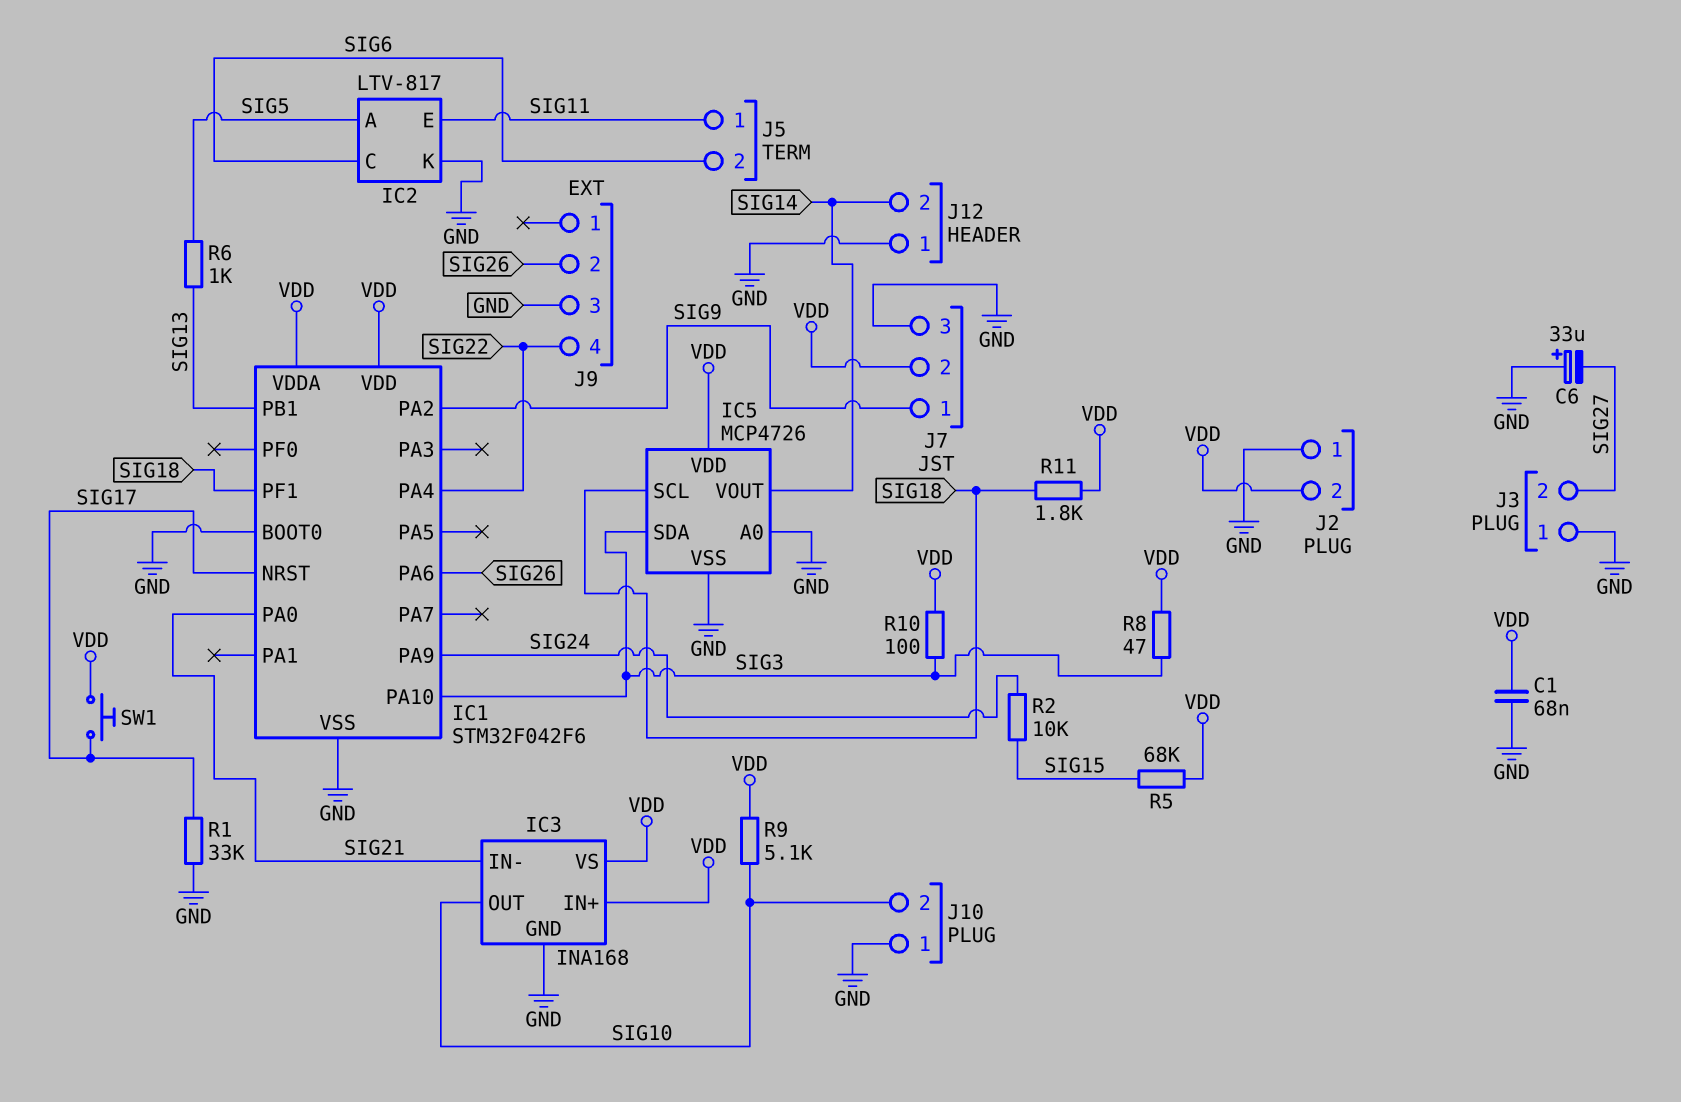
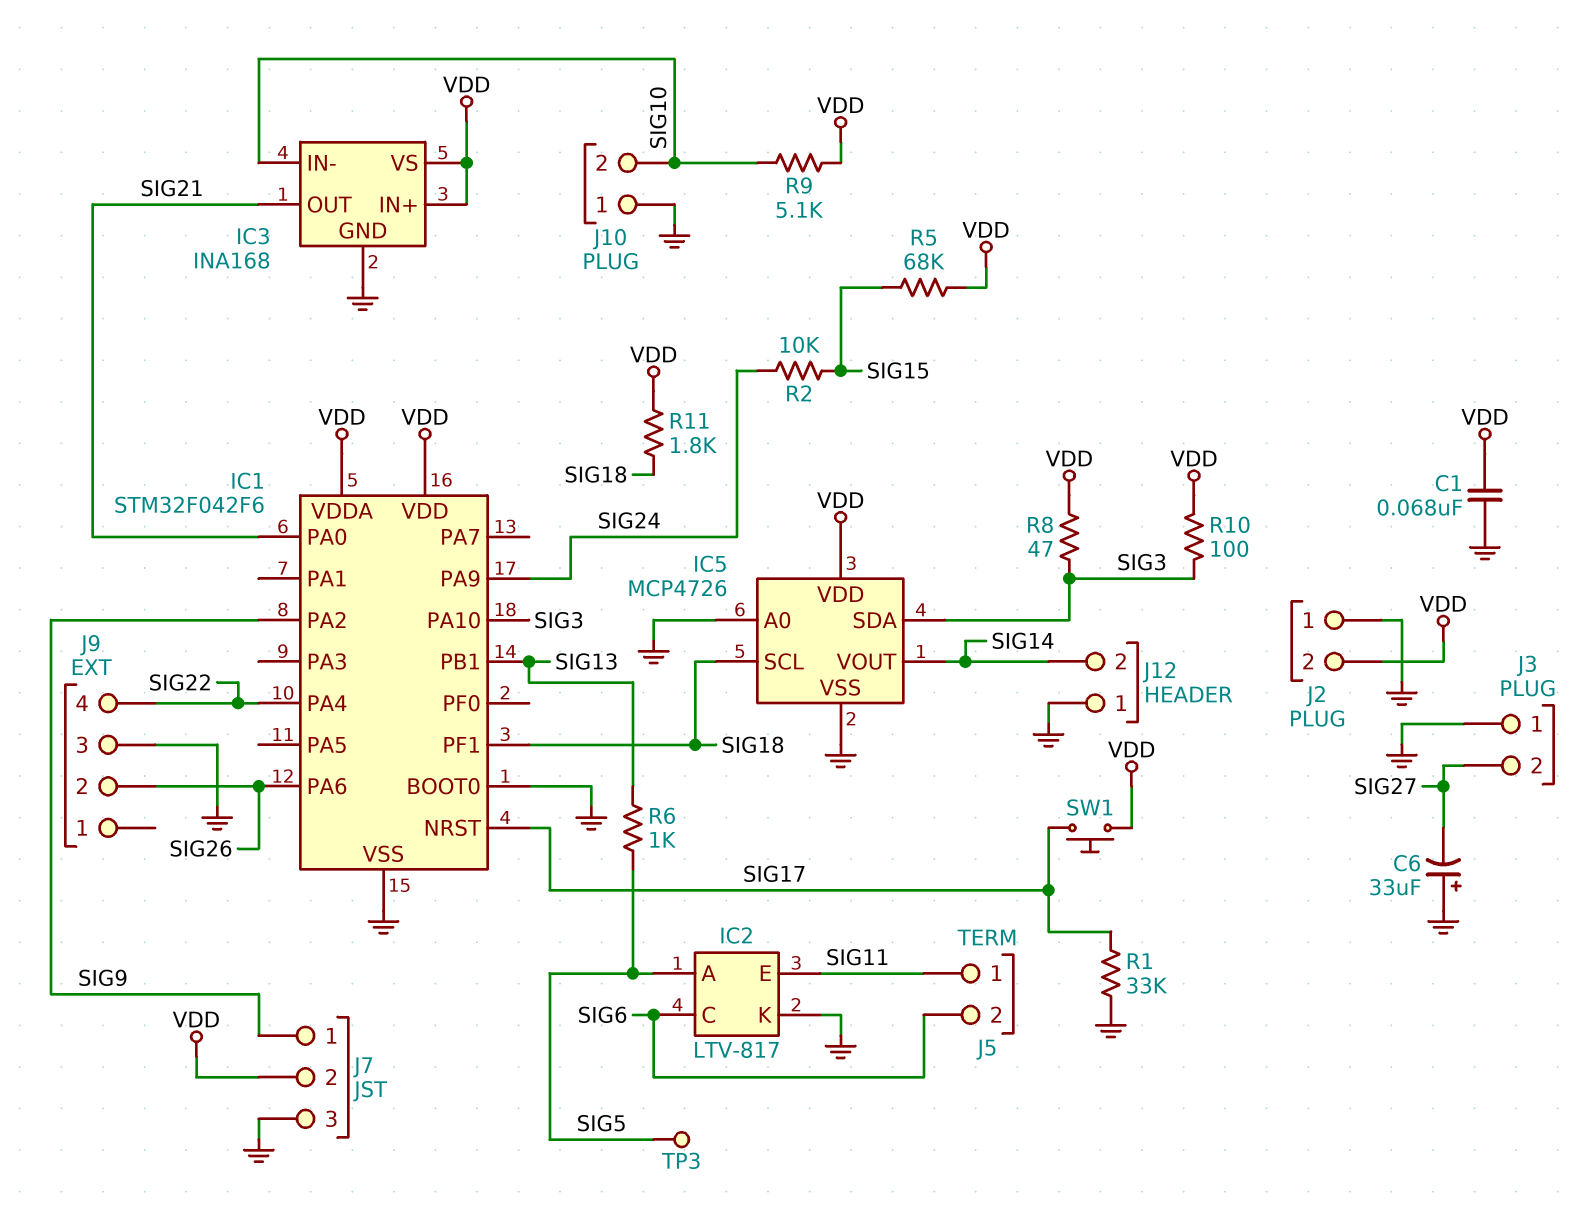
IC3 pin IN-: SIG21 -> SIG10
IC3 pin OUT: SIG10 -> SIG21
TP3: none -> test point (SIG5)

